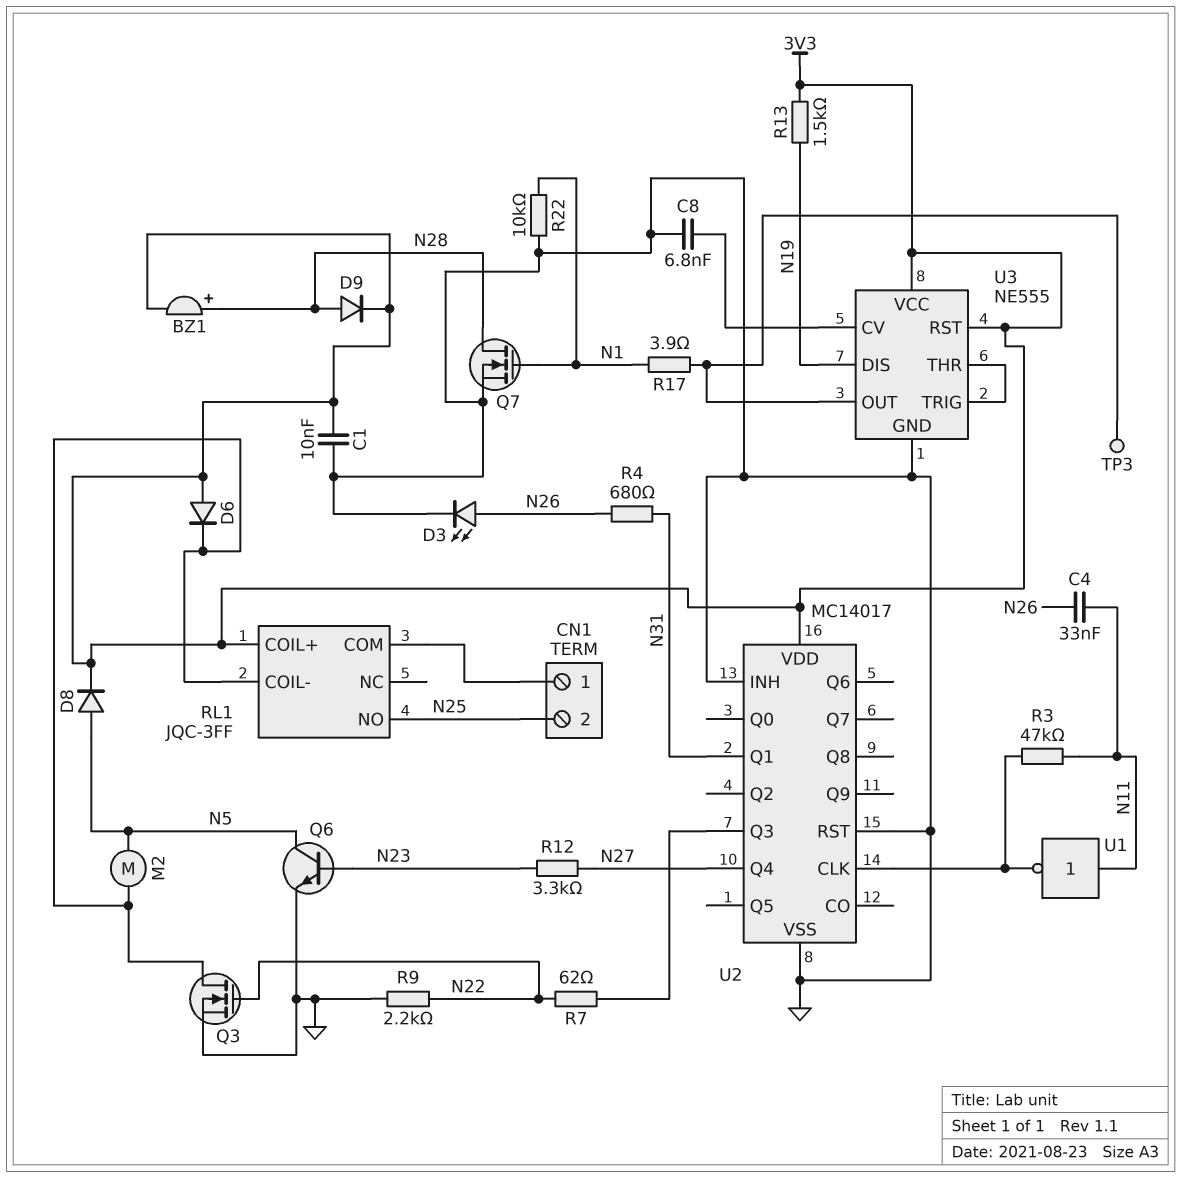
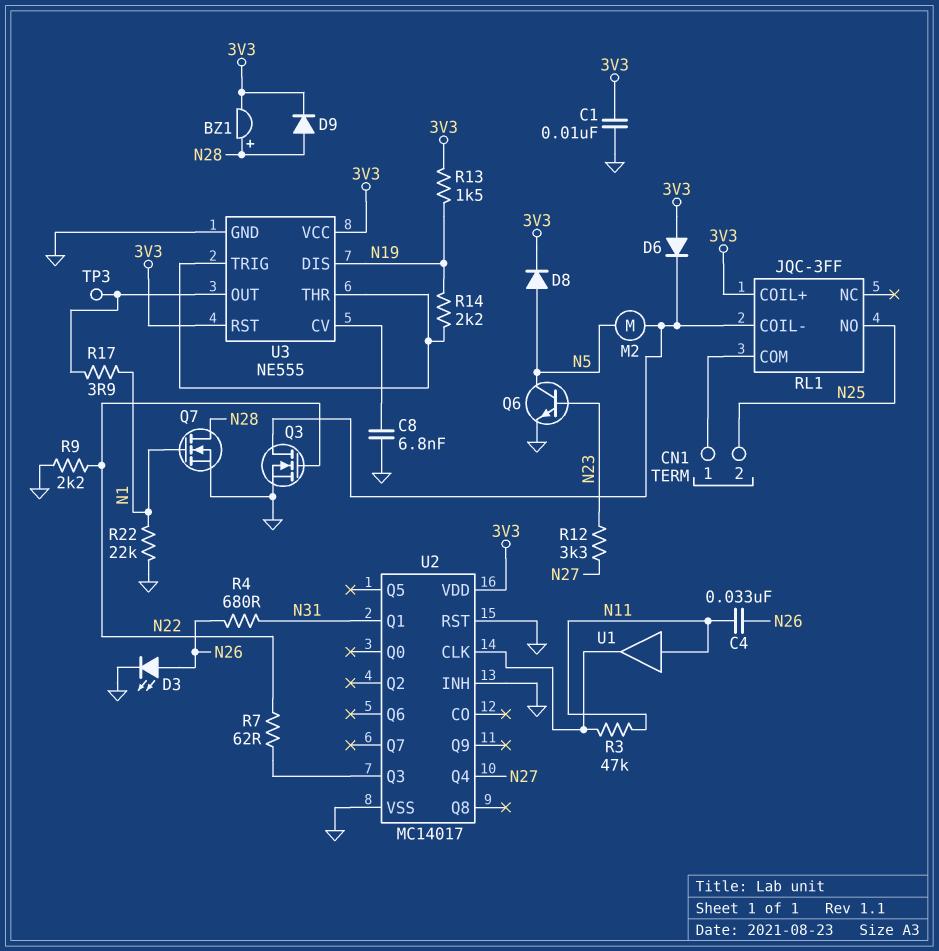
R14: none -> 2.2k (N19, U3/THR)
R22: 10k (GND, N1) -> 22k (GND, N1)
U1: NOT (in N11, out U2/CLK) -> buffer (in N11, out U2/CLK)

